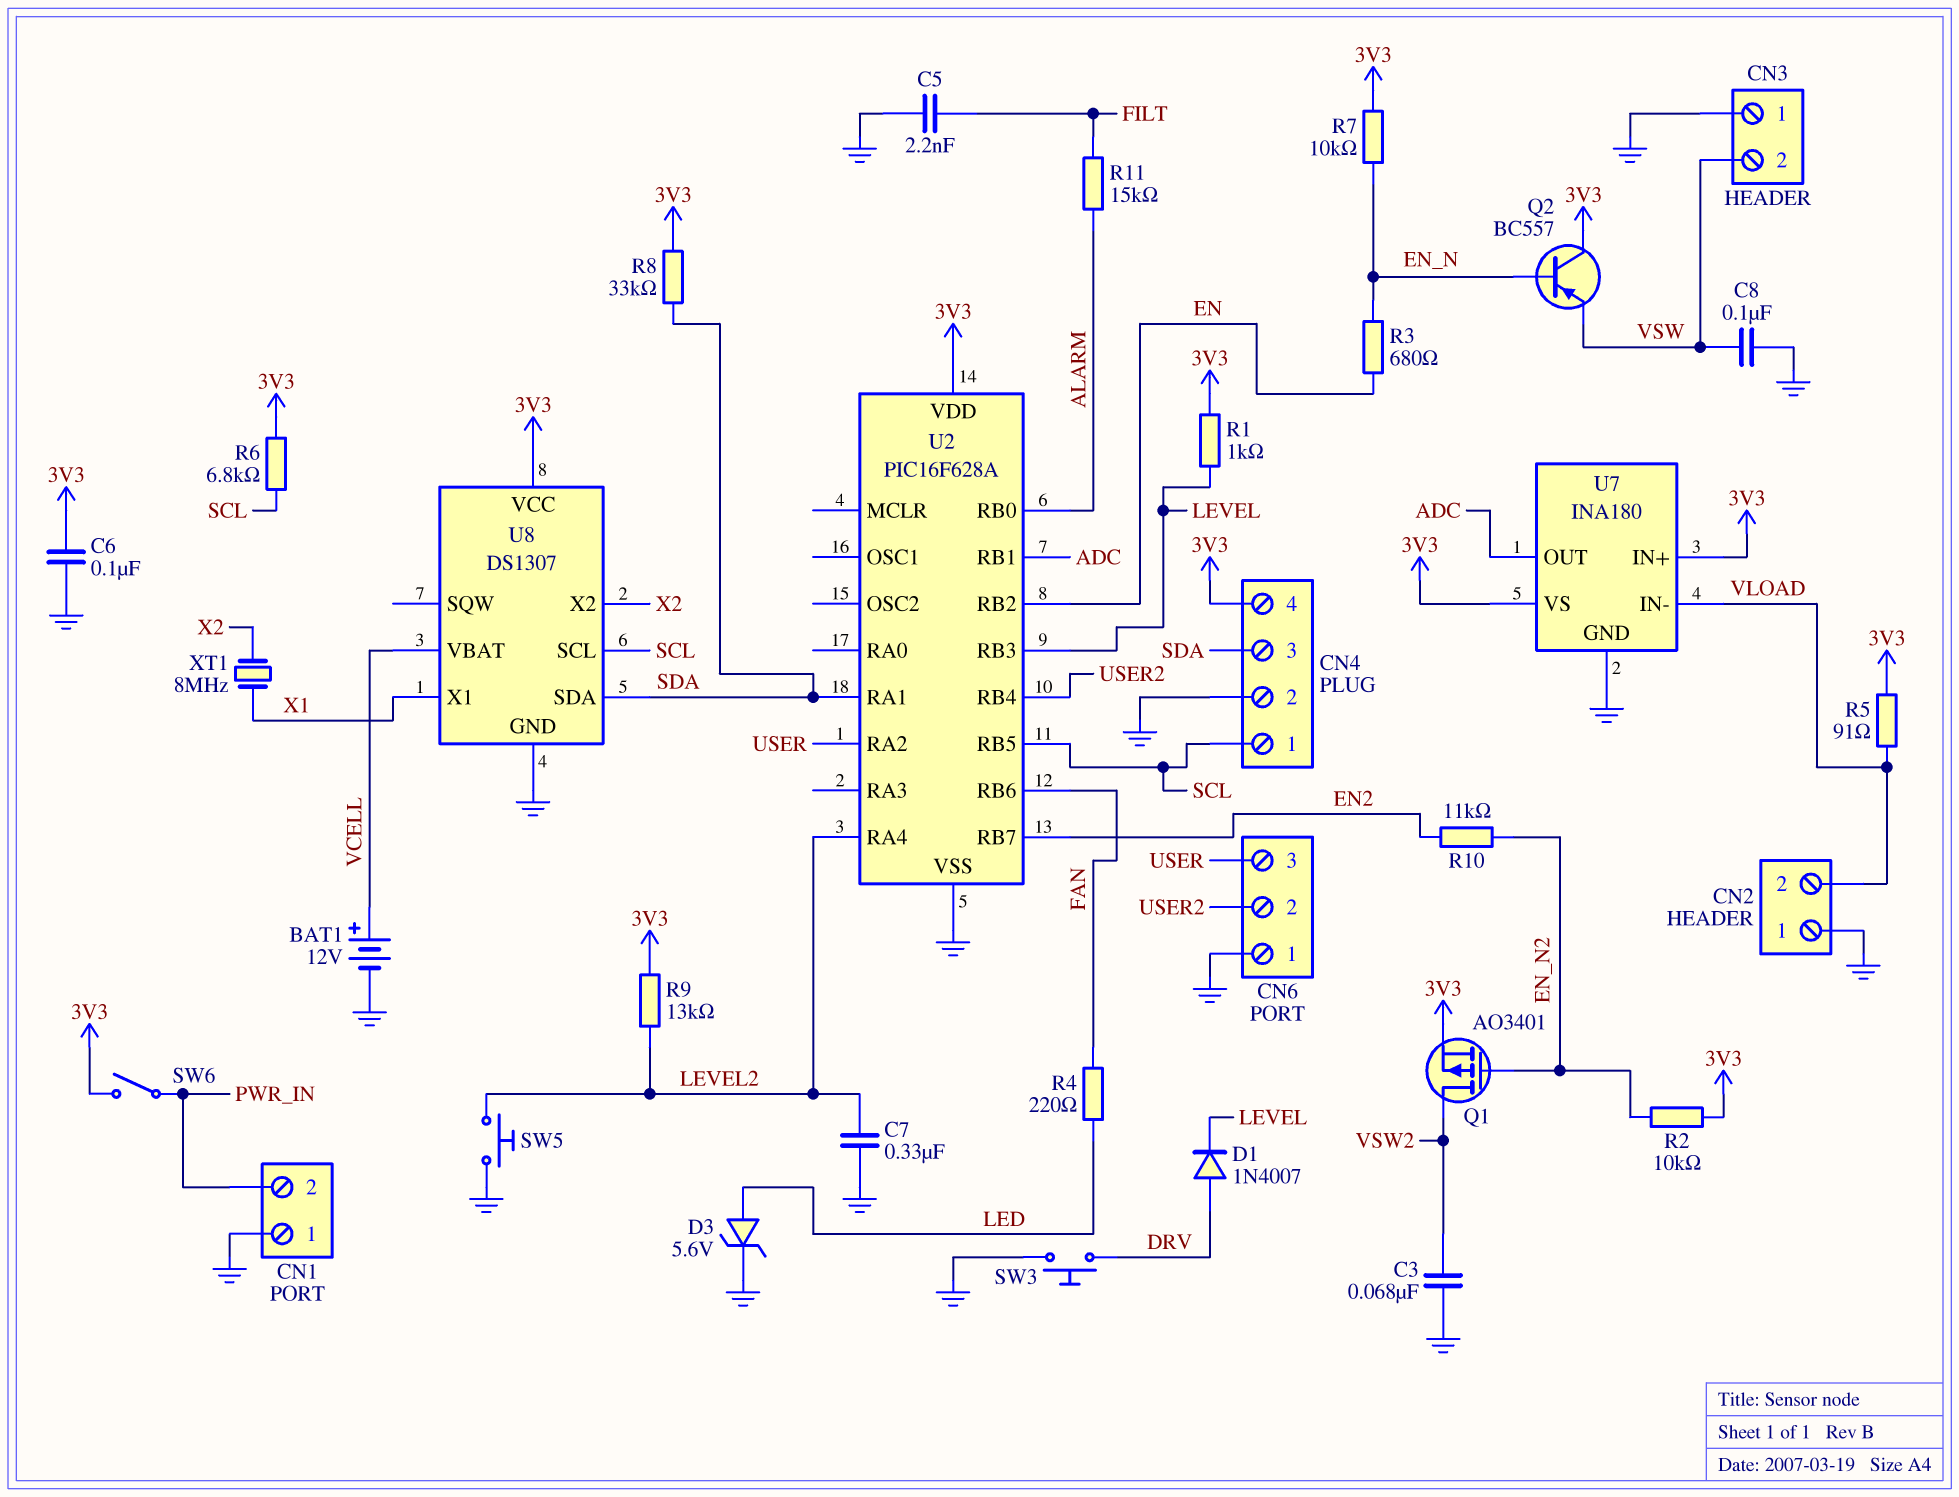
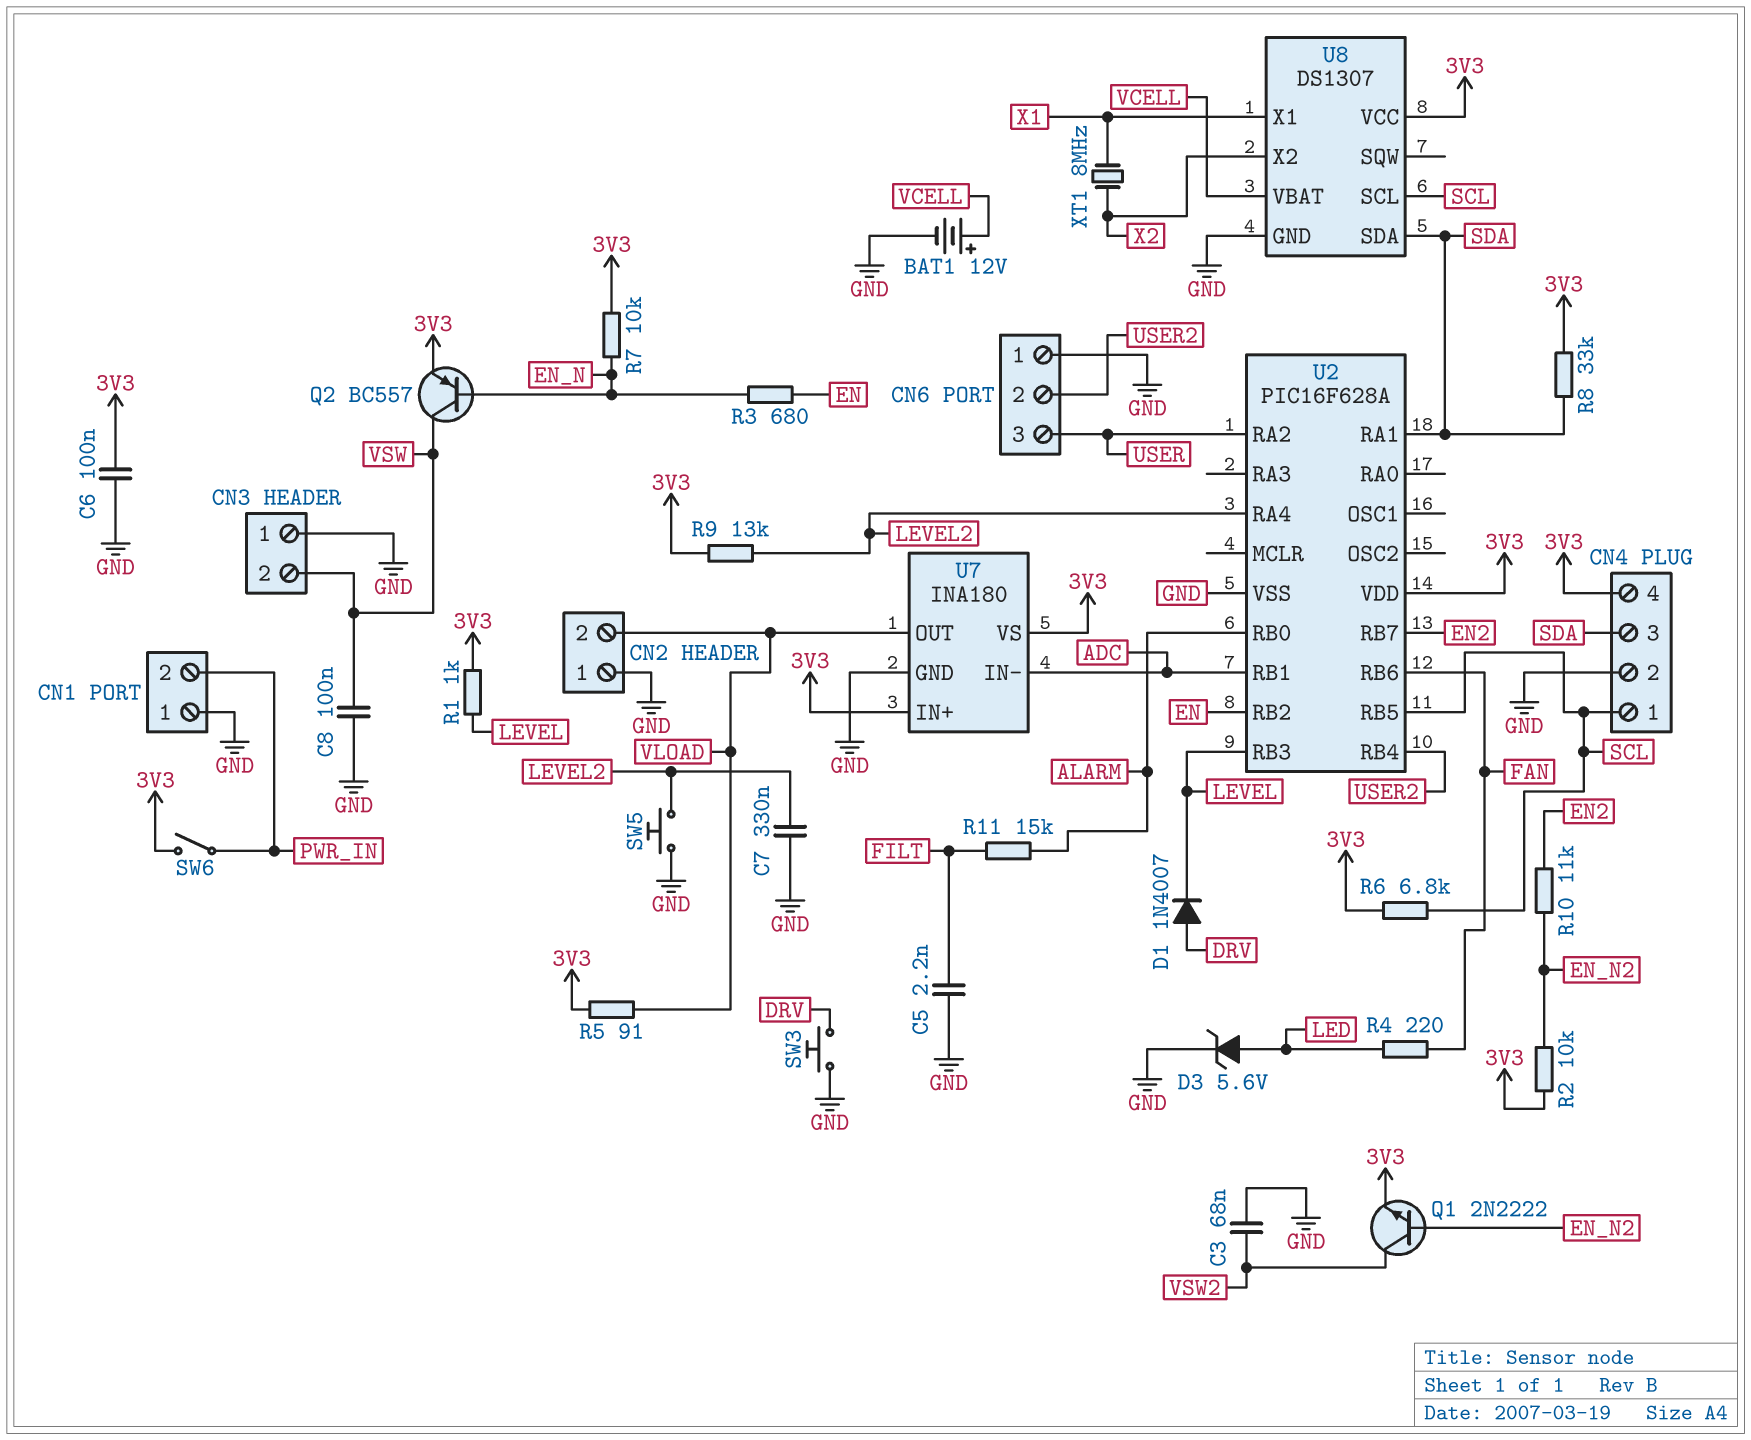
Q1: PMOS AO3401 (G EN_N2, D VSW2, S 3V3) -> NPN 2N2222 (B EN_N2, C VSW2, E 3V3)
Q2: PNP BC557 (B EN_N, C 3V3, E VSW) -> PNP BC557 (B EN_N, C VSW, E 3V3)
U7 pin IN-: VLOAD -> ADC
U7 pin OUT: ADC -> VLOAD

